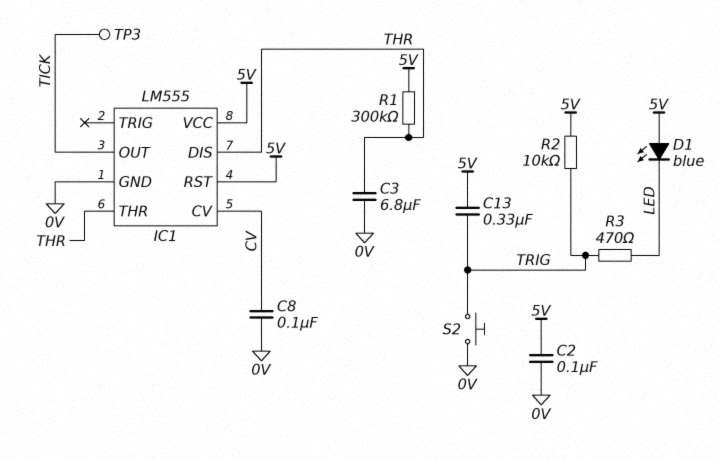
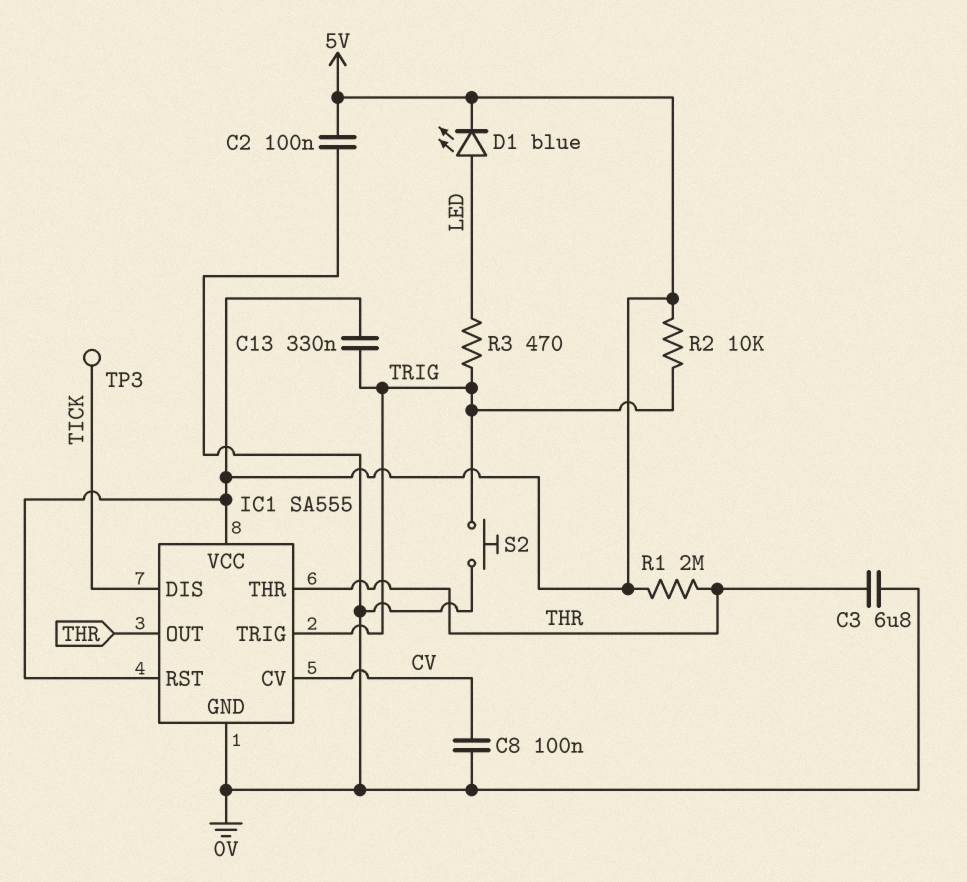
D1: LED blue (A 5V, K LED) -> LED blue (A LED, K 5V)
IC1: LM555 -> SA555
IC1 pin DIS: THR -> TICK
IC1 pin OUT: TICK -> THR
IC1 pin TRIG: none -> TRIG
R1: 300k (5V, THR) -> 2M (5V, THR)

